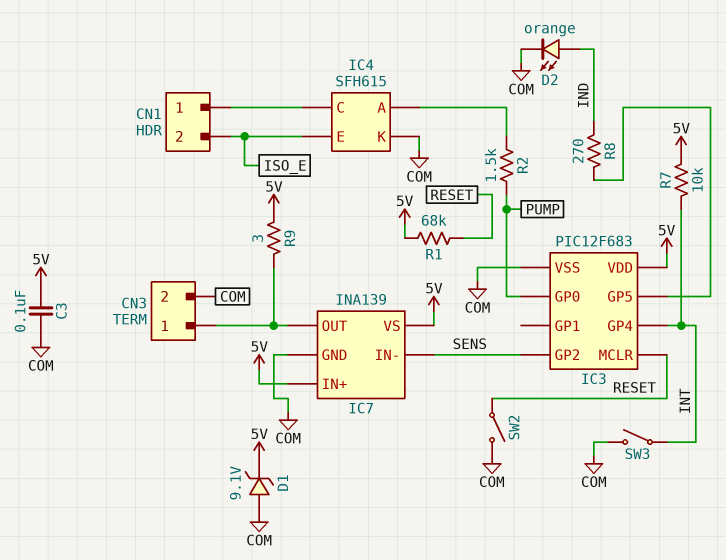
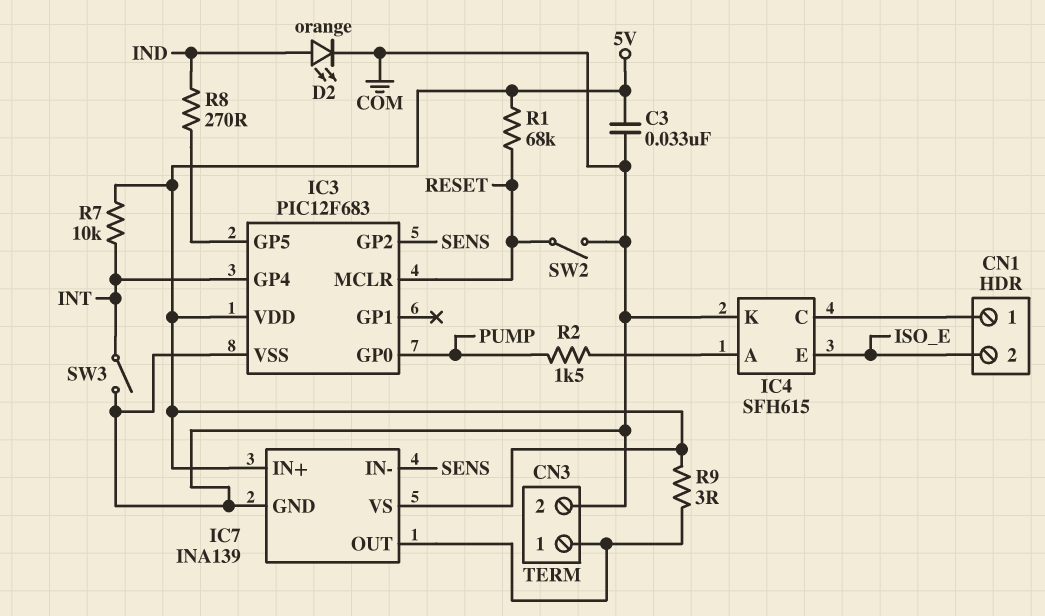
C3: 100nF (5V, COM) -> 33nF (5V, COM)
D1: zener 9.1V (A COM, K 5V) -> none

